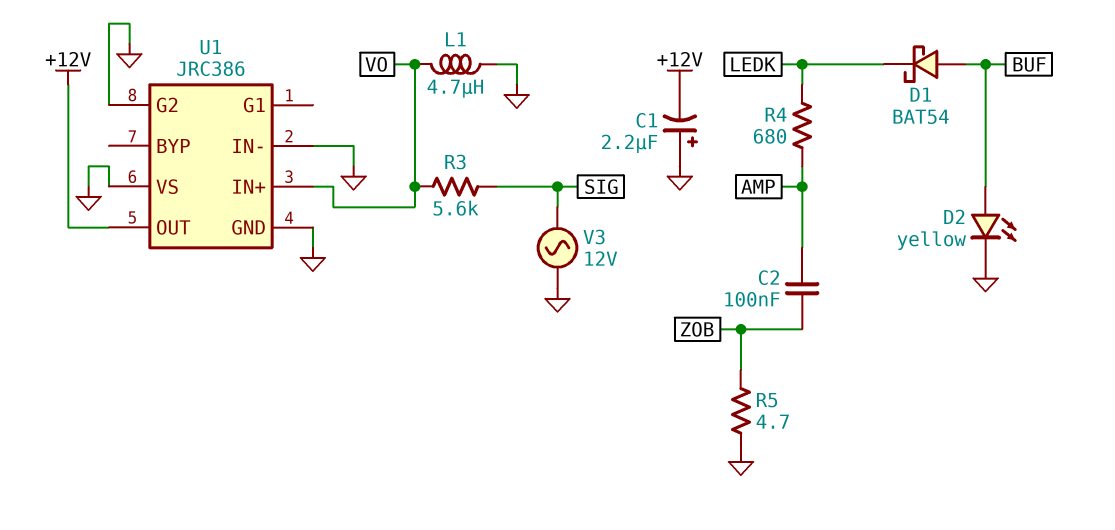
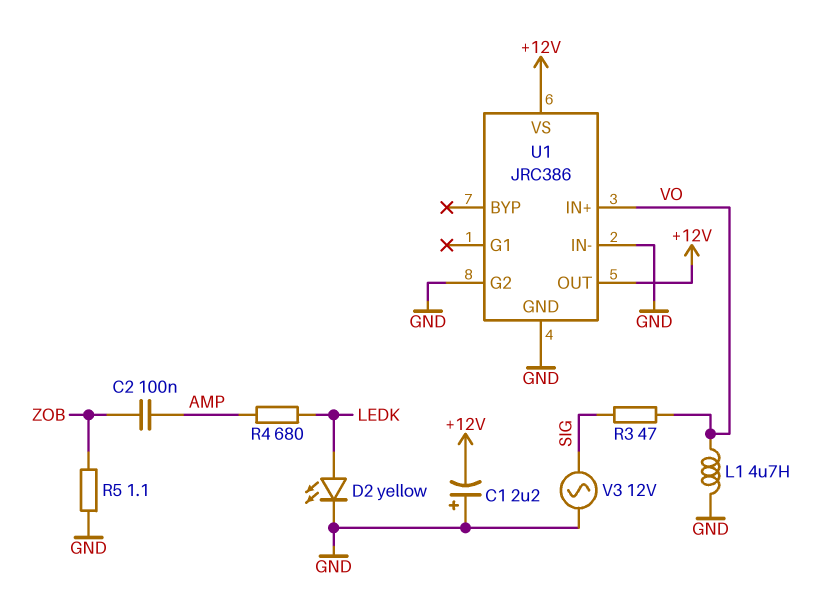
D1: schottky BAT54 (A BUF, K LEDK) -> none
D2: LED yellow (A BUF, K GND) -> LED yellow (A LEDK, K GND)
R3: 5.6k (SIG, VO) -> 47 (SIG, VO)
R5: 4.7 (GND, ZOB) -> 1.1 (GND, ZOB)
U1 pin VS: GND -> +12V

